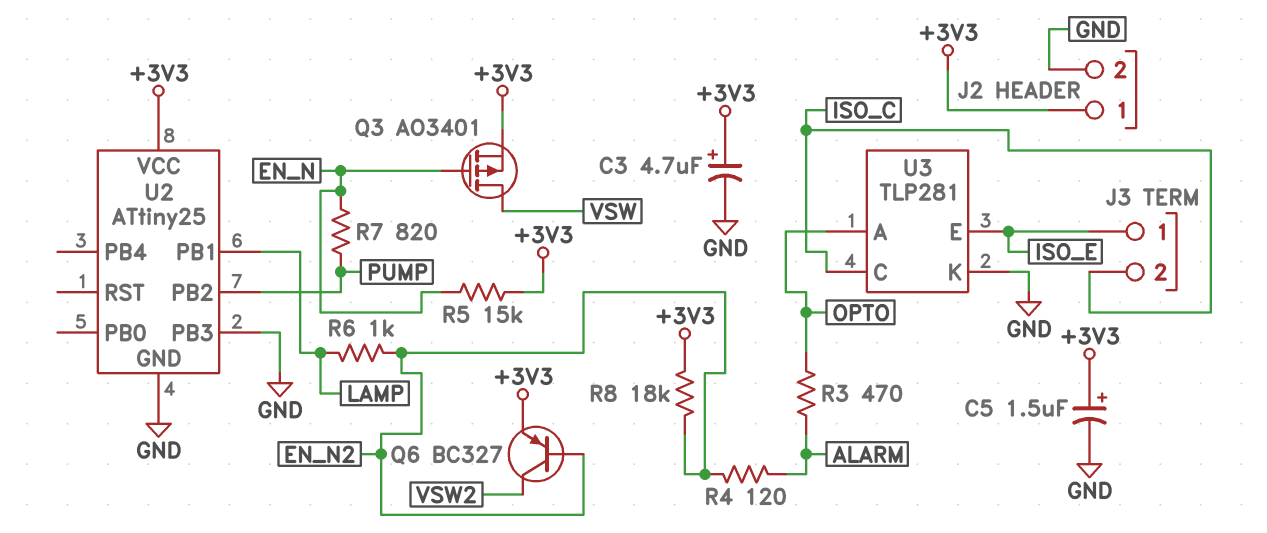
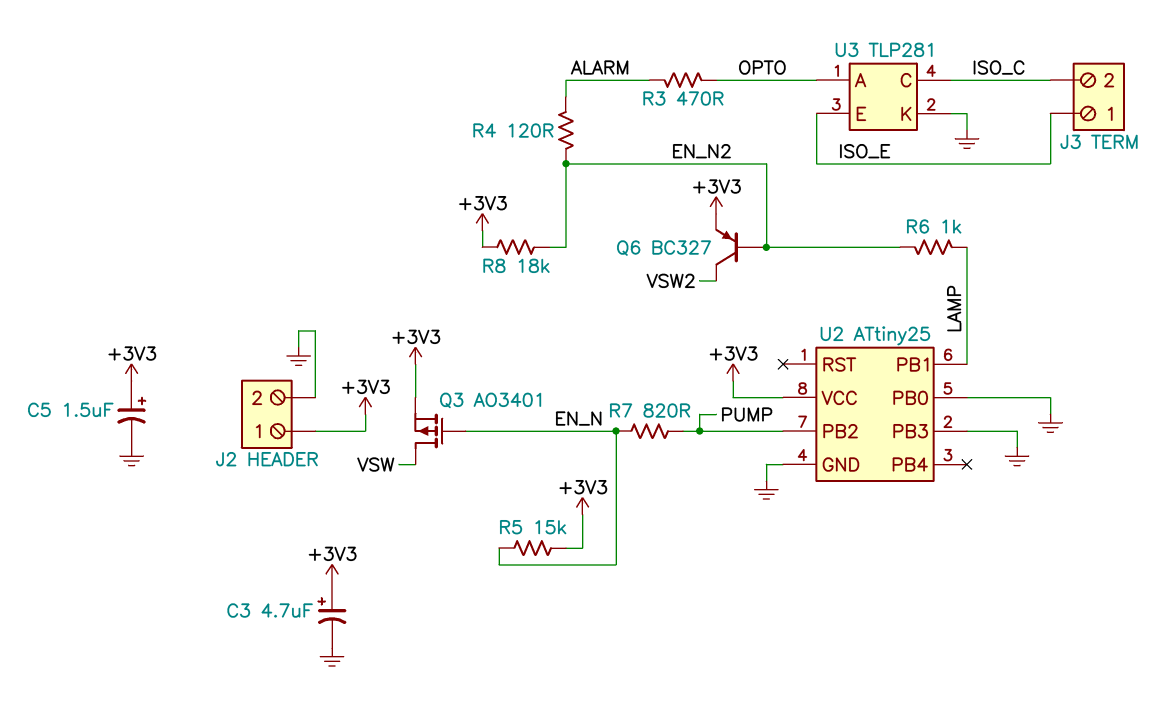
U2 pin PB0: none -> GND

